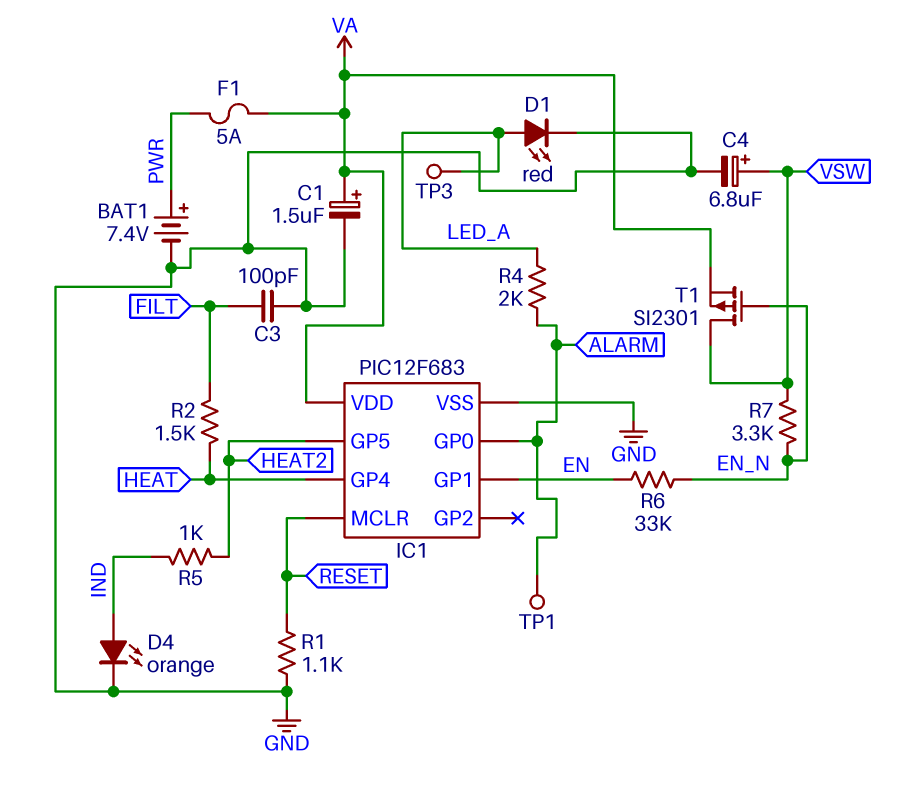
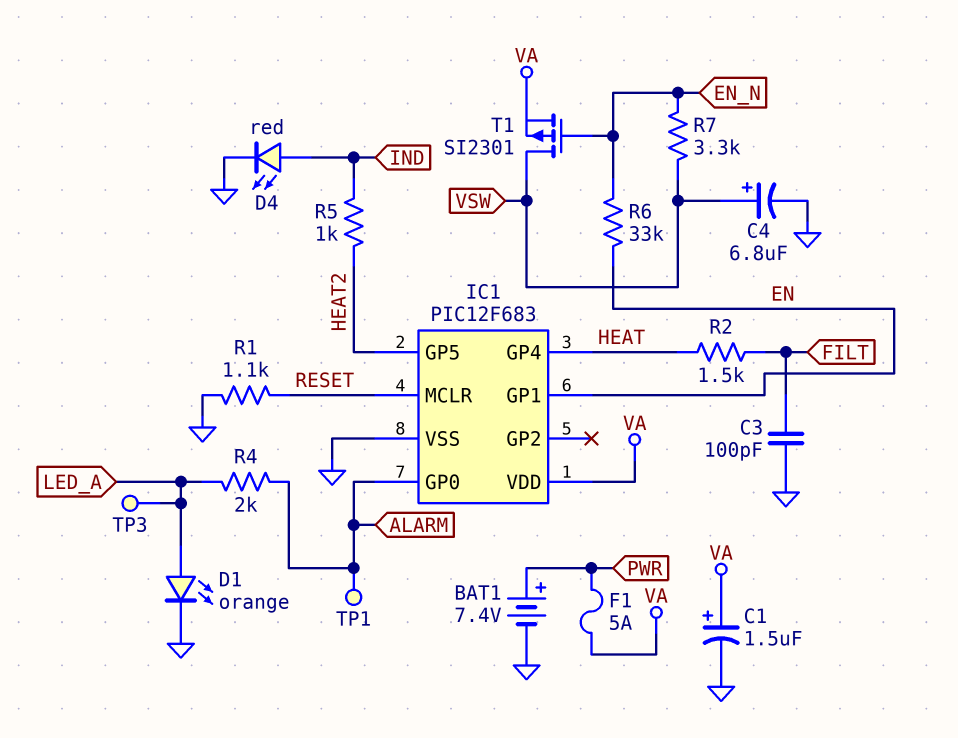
D1: LED red (A LED_A, K GND) -> LED orange (A LED_A, K GND)
D4: LED orange (A IND, K GND) -> LED red (A IND, K GND)

